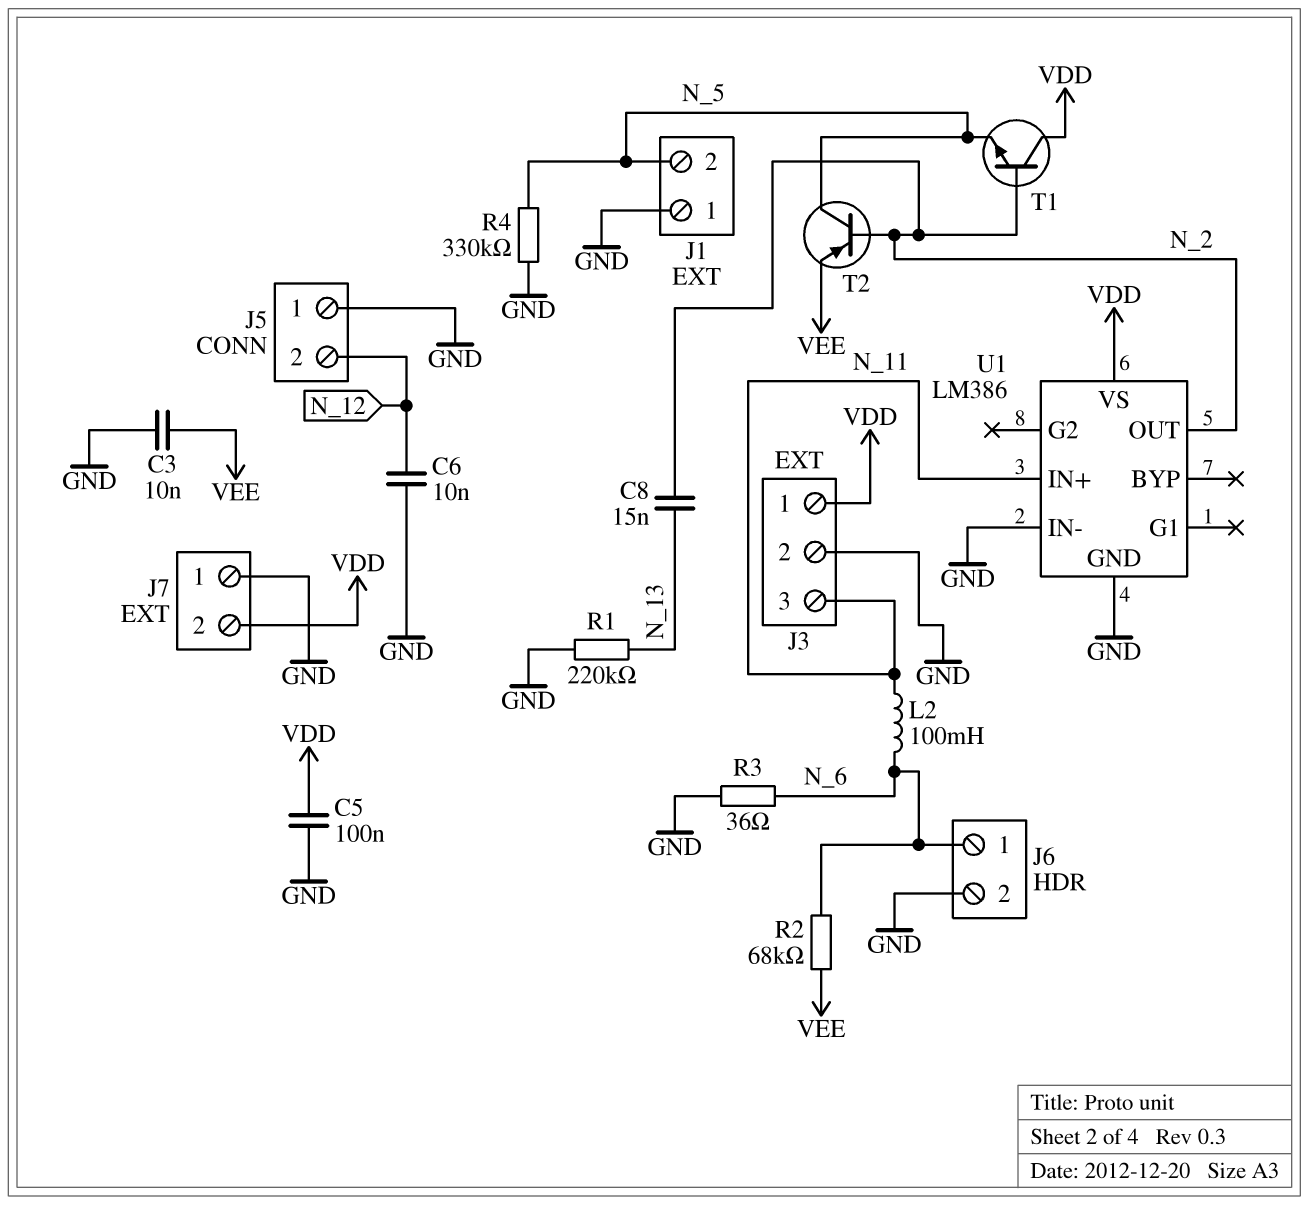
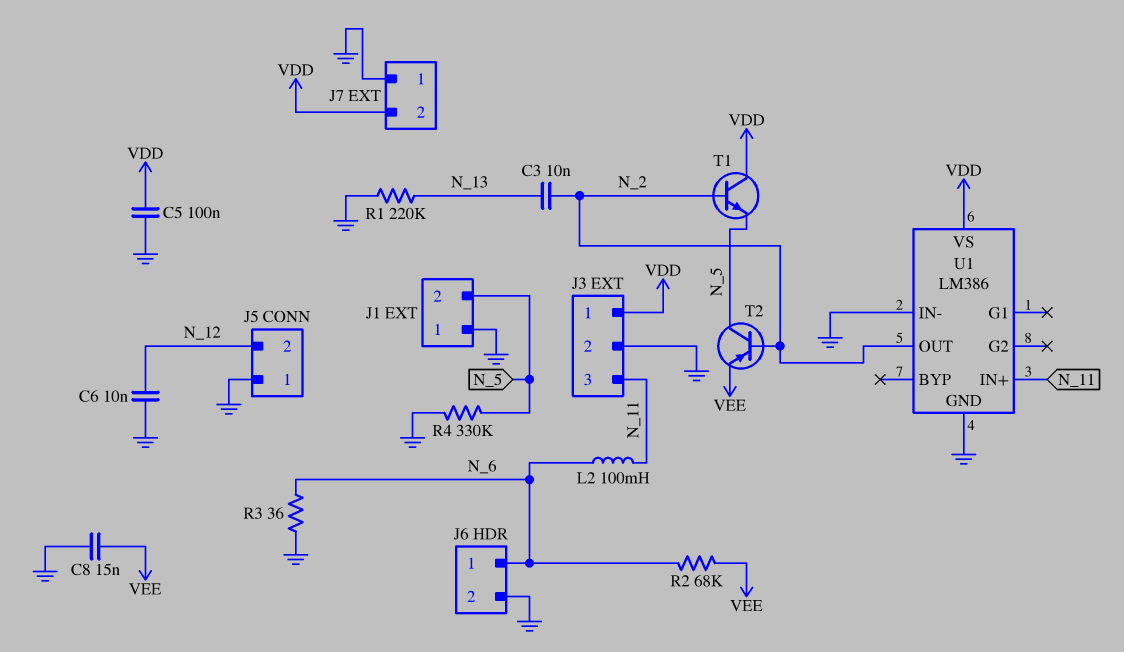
C3: 10nF (GND, VEE) -> 10nF (N_2, N_13)
C8: 15nF (N_2, N_13) -> 15nF (GND, VEE)

